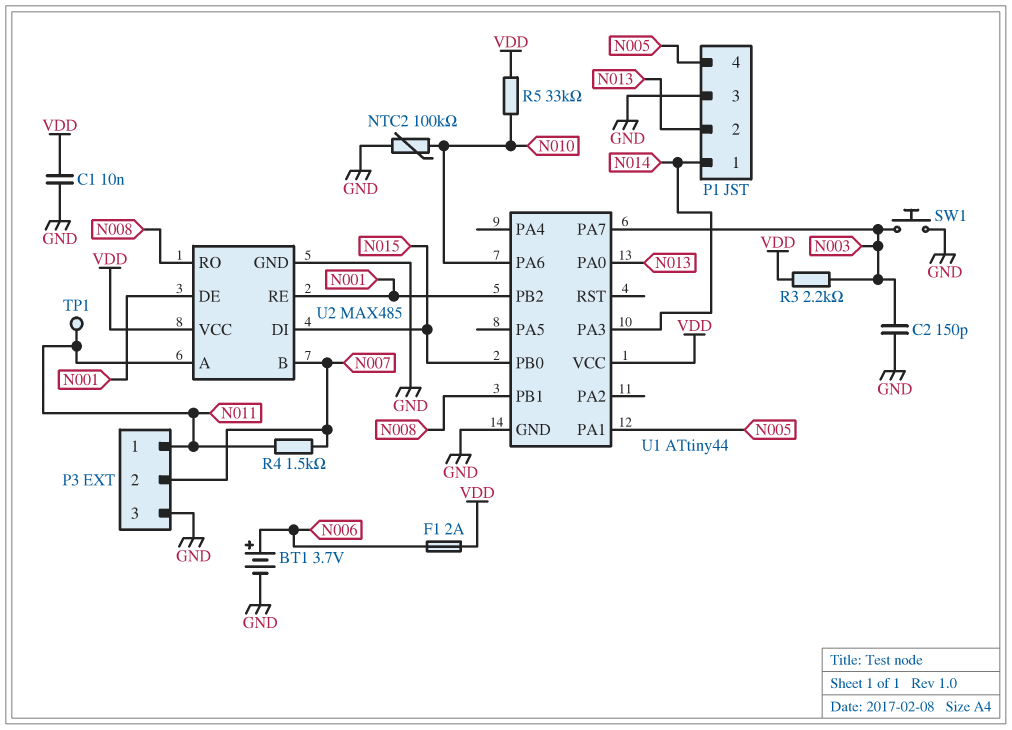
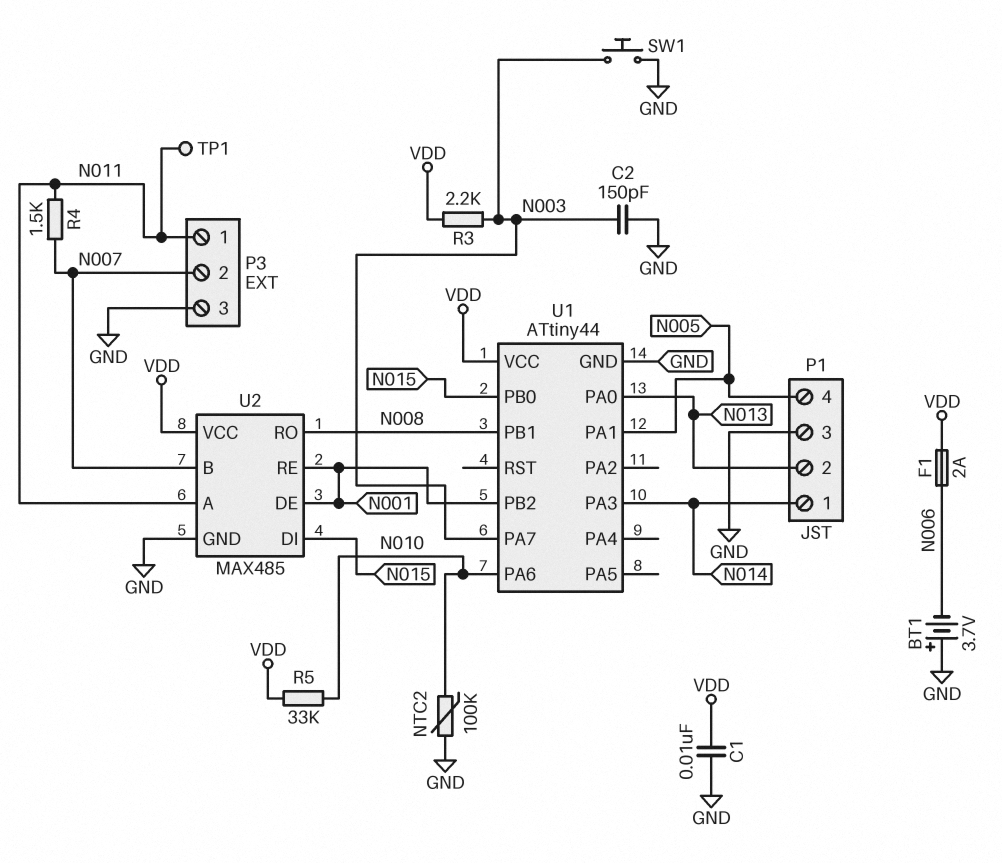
BT1: 3.7V (plus N006, minus GND) -> 3.7V (plus GND, minus N006)

